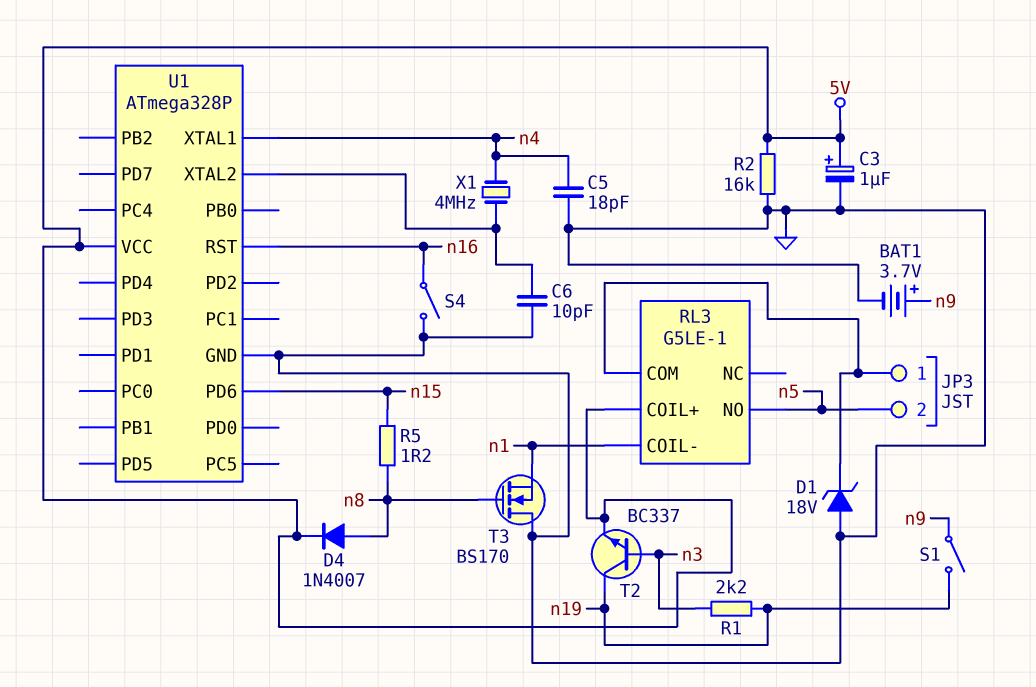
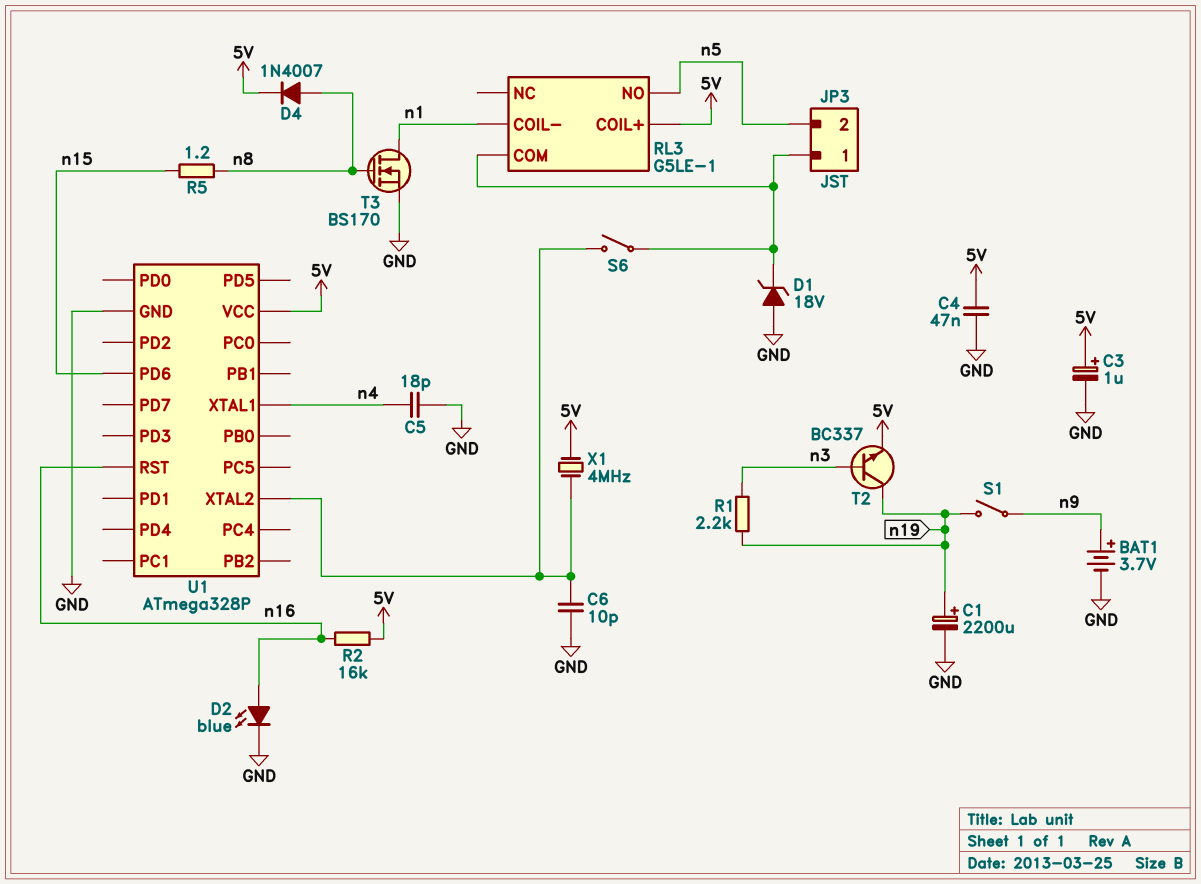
C1: none -> 2200uF (plus n19, minus GND)
C4: none -> 47nF (5V, GND)
D2: none -> LED blue (A n16, K GND)
R2: 16k (5V, GND) -> 16k (5V, n16)
S4: switch (GND, n16) -> none
S6: none -> switch (JP3/1, U1/XTAL2)
T3: NMOS BS170 (G n8, D GND, S n1) -> NMOS BS170 (G n8, D n1, S GND)
X1: 4MHz (U1/XTAL2, n4) -> 4MHz (5V, U1/XTAL2)

